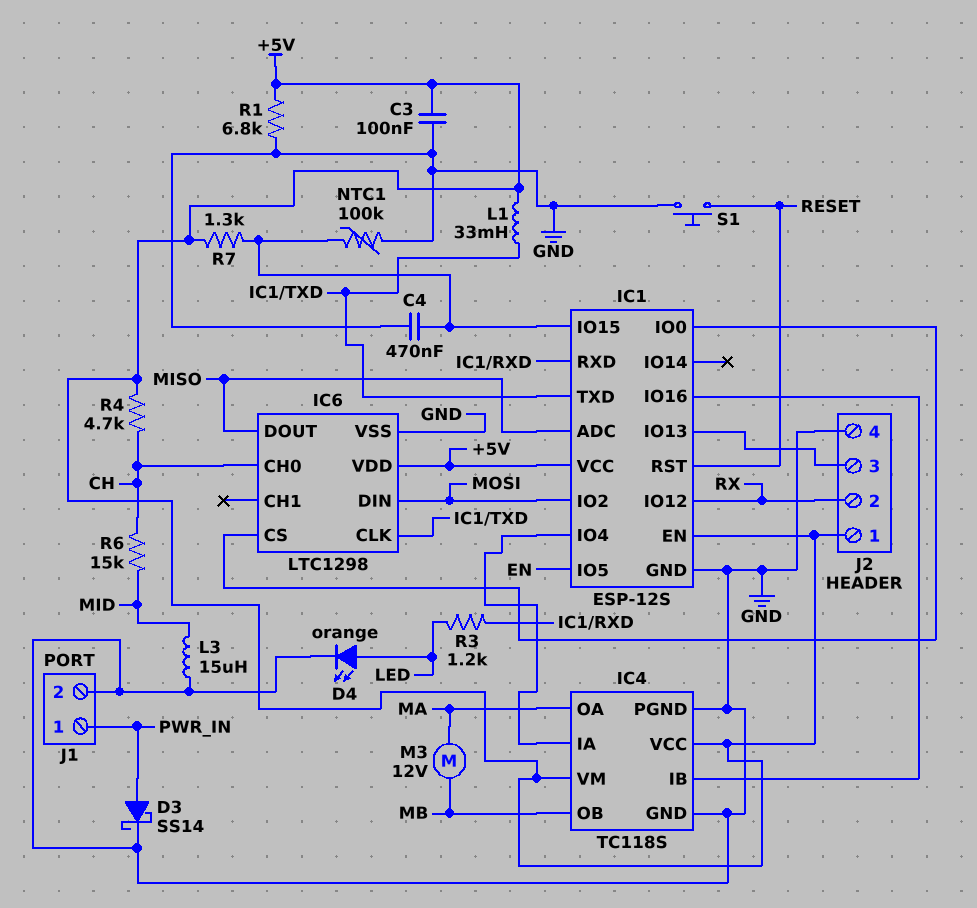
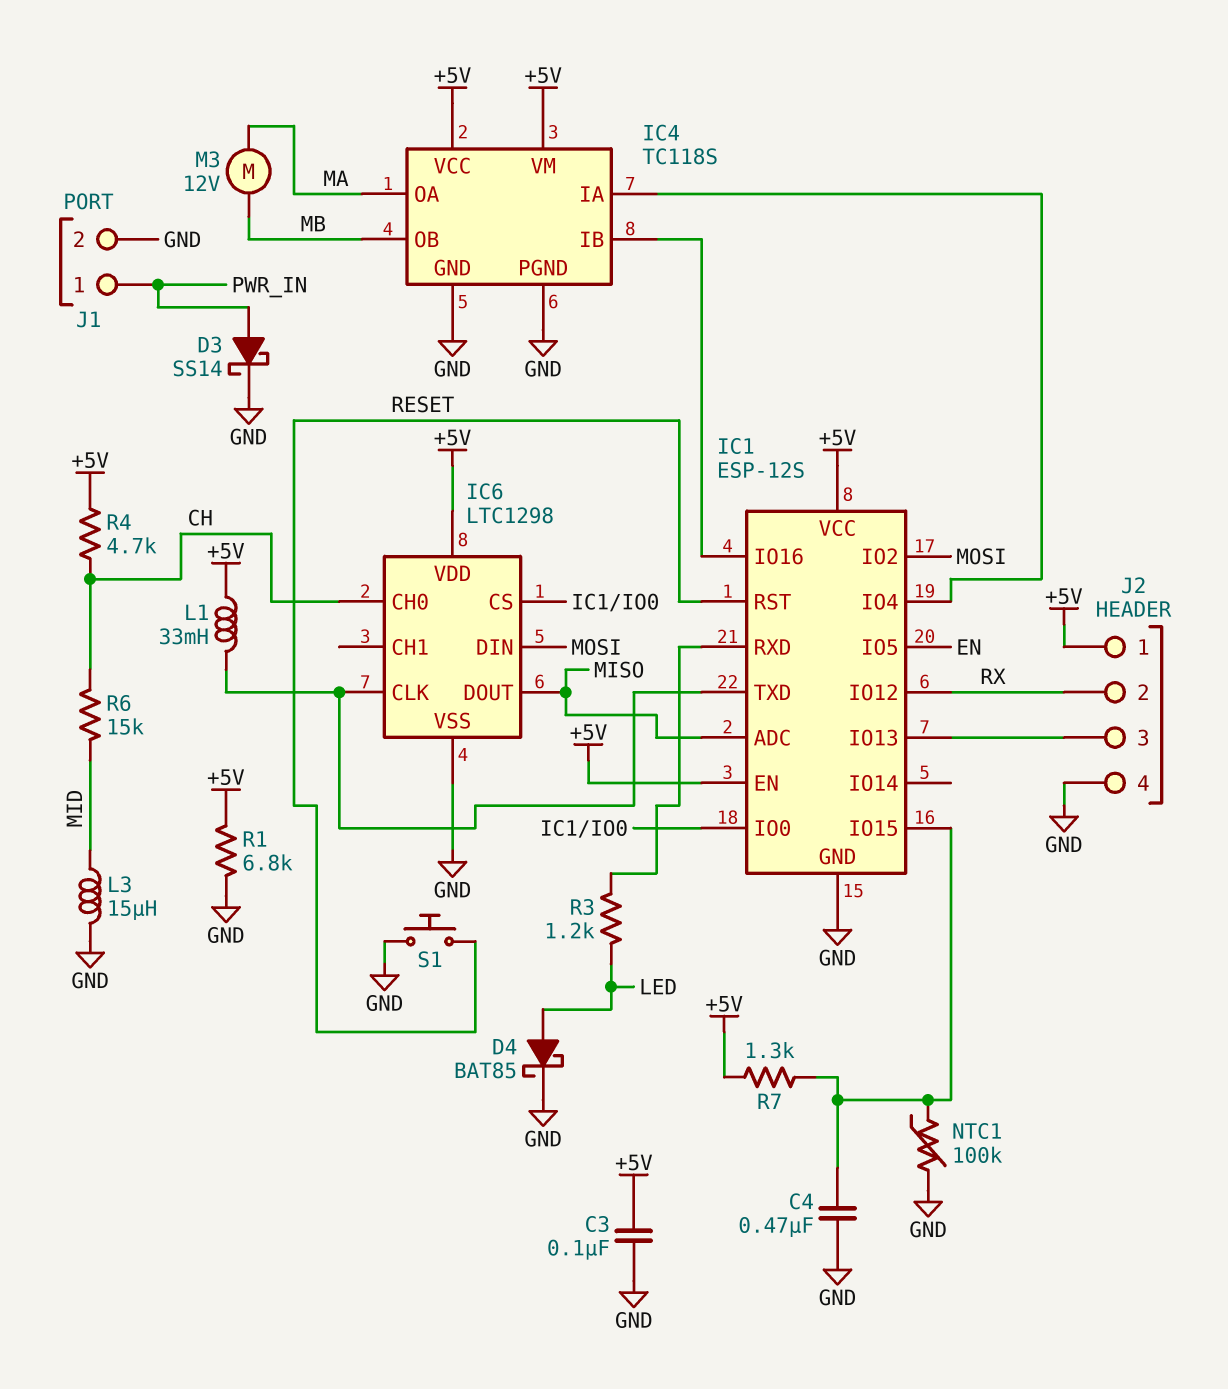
D4: LED orange (A LED, K GND) -> schottky BAT85 (A LED, K GND)

